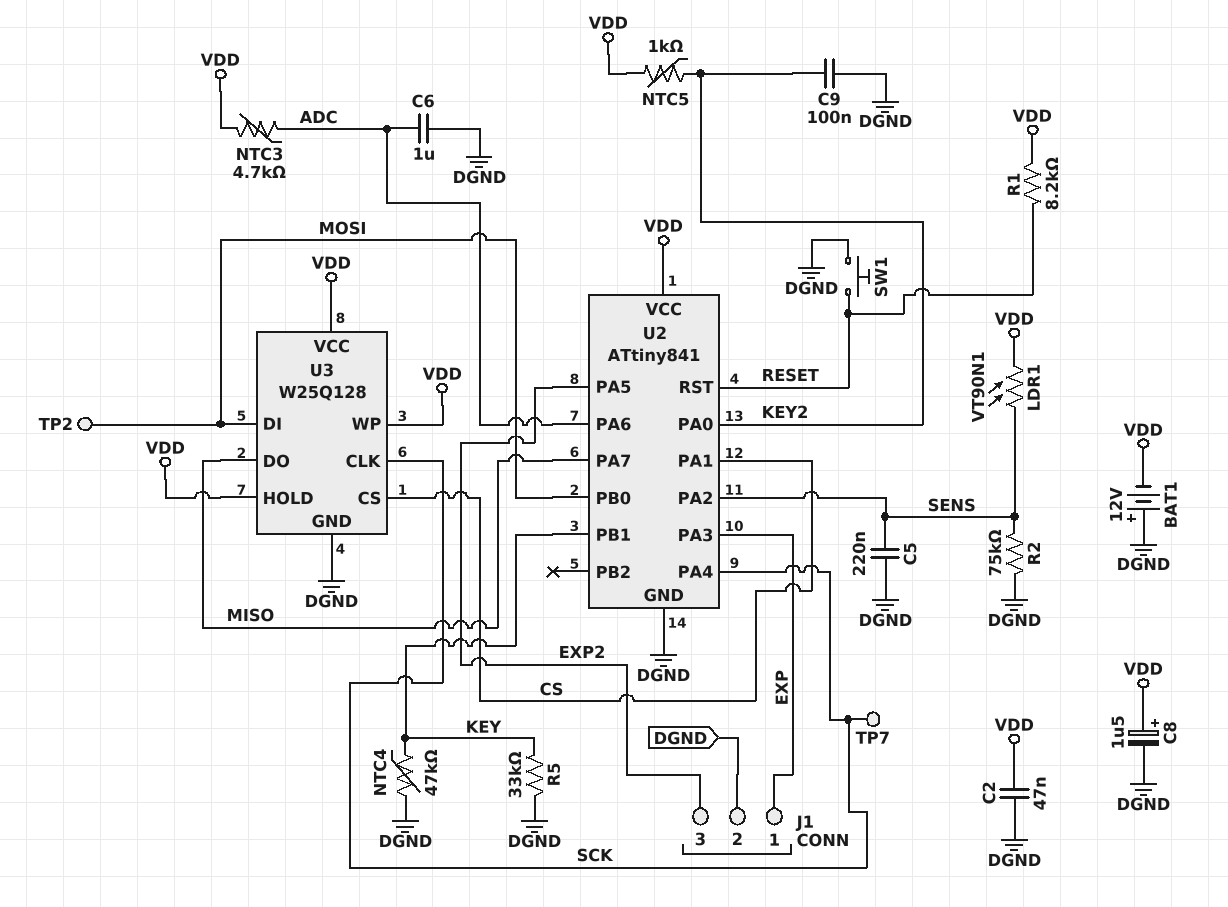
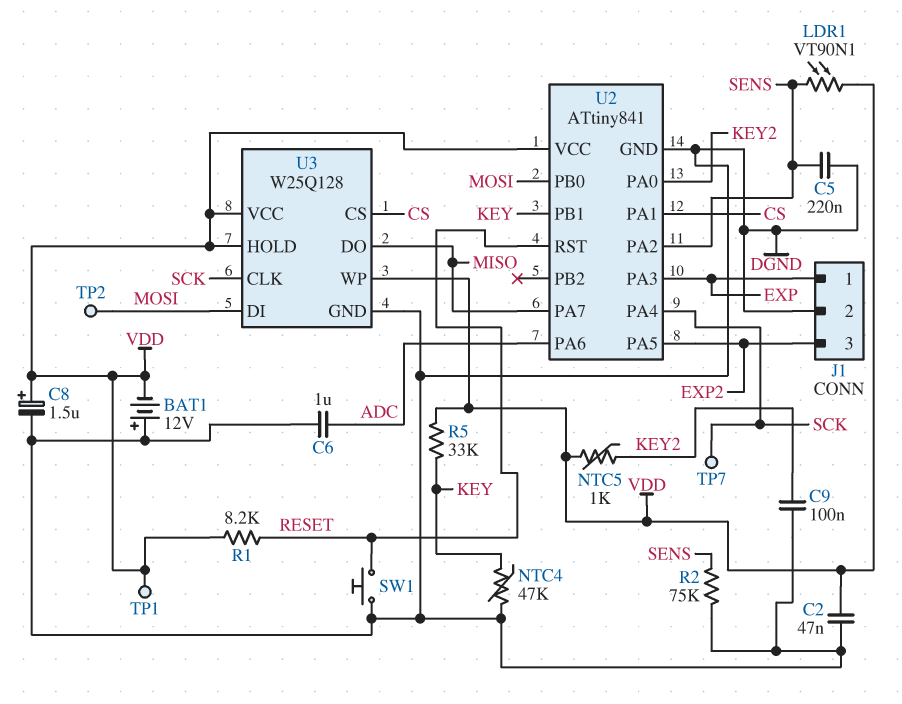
NTC3: 4.7k (ADC, VDD) -> none
R5: 33k (DGND, KEY) -> 33k (KEY, VDD)
TP1: none -> test point (VDD)

